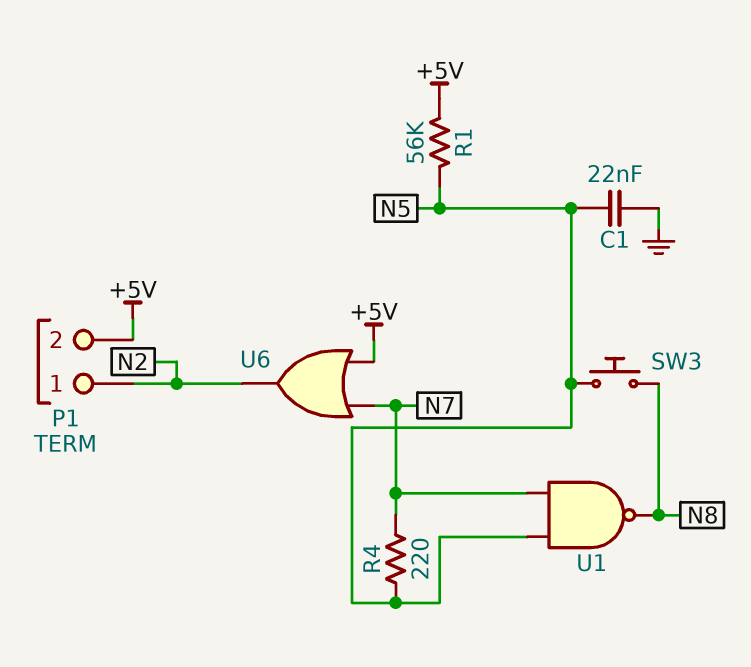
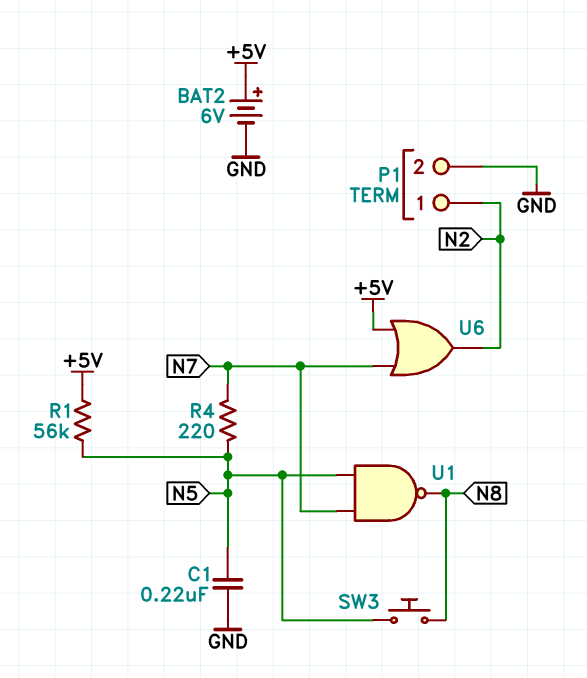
BAT2: none -> 6V (plus +5V, minus GND)
C1: 22nF (GND, N5) -> 220nF (GND, N5)
P1 pin 2: +5V -> GND

